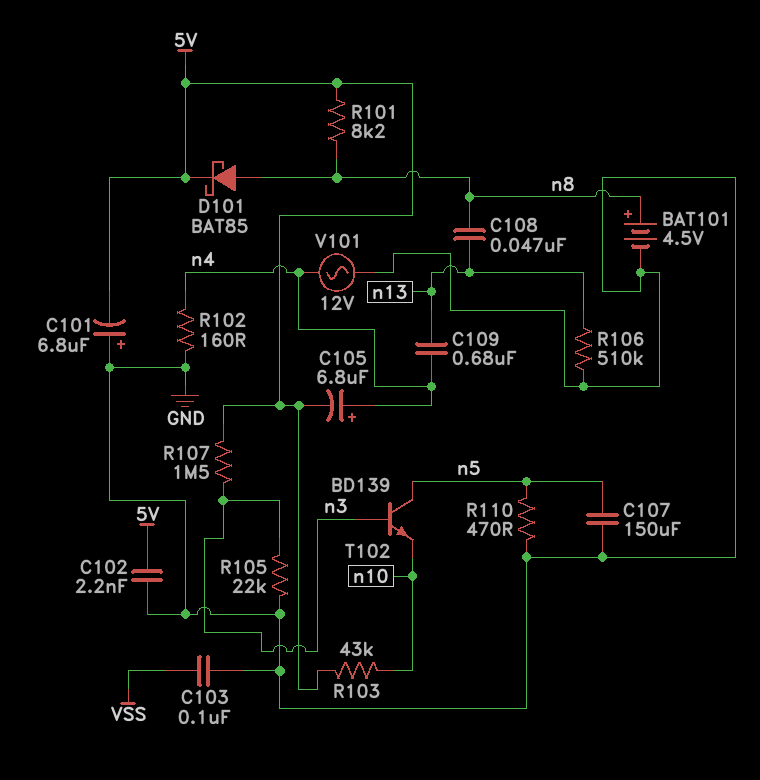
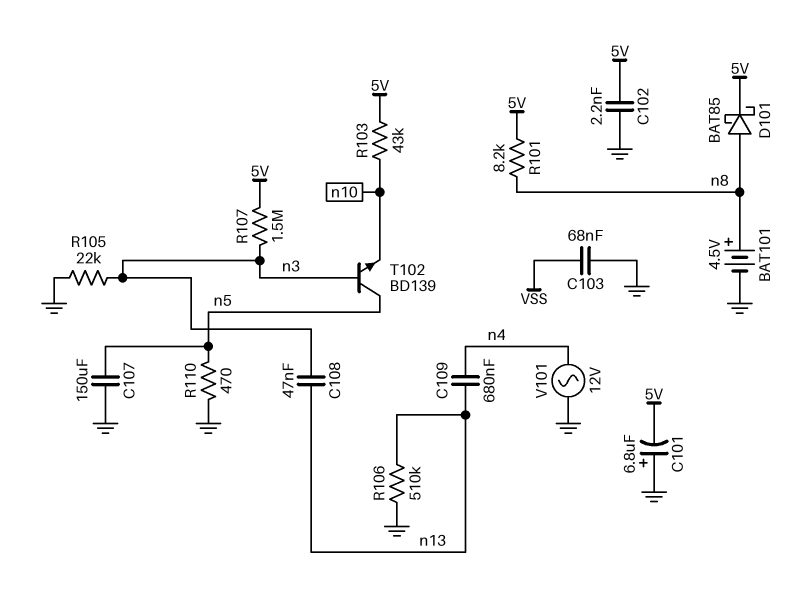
C103: 100nF (GND, VSS) -> 68nF (GND, VSS)
C105: 6.8uF (plus n4, minus 5V) -> none
C108: 47nF (n8, n13) -> 47nF (n3, n13)
R102: 160 (GND, n4) -> none

